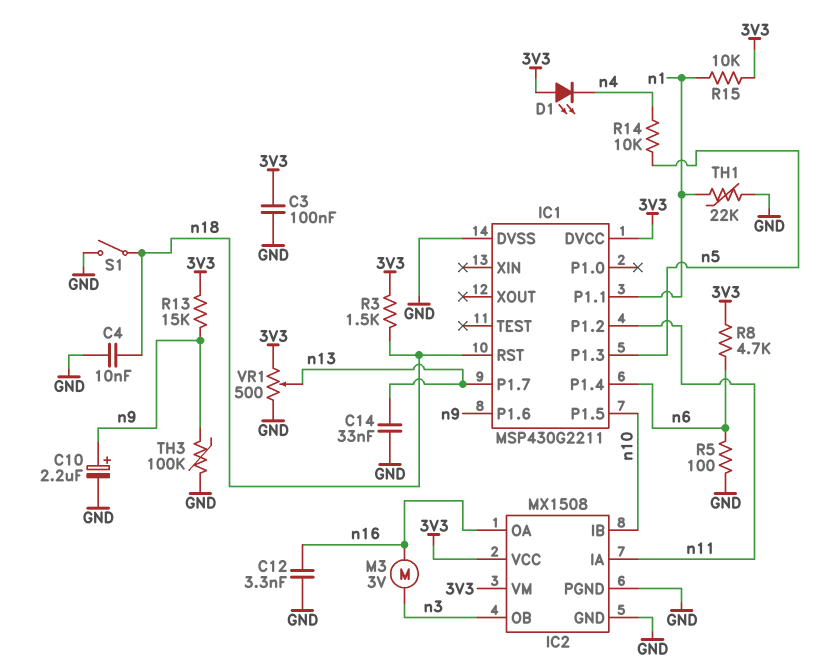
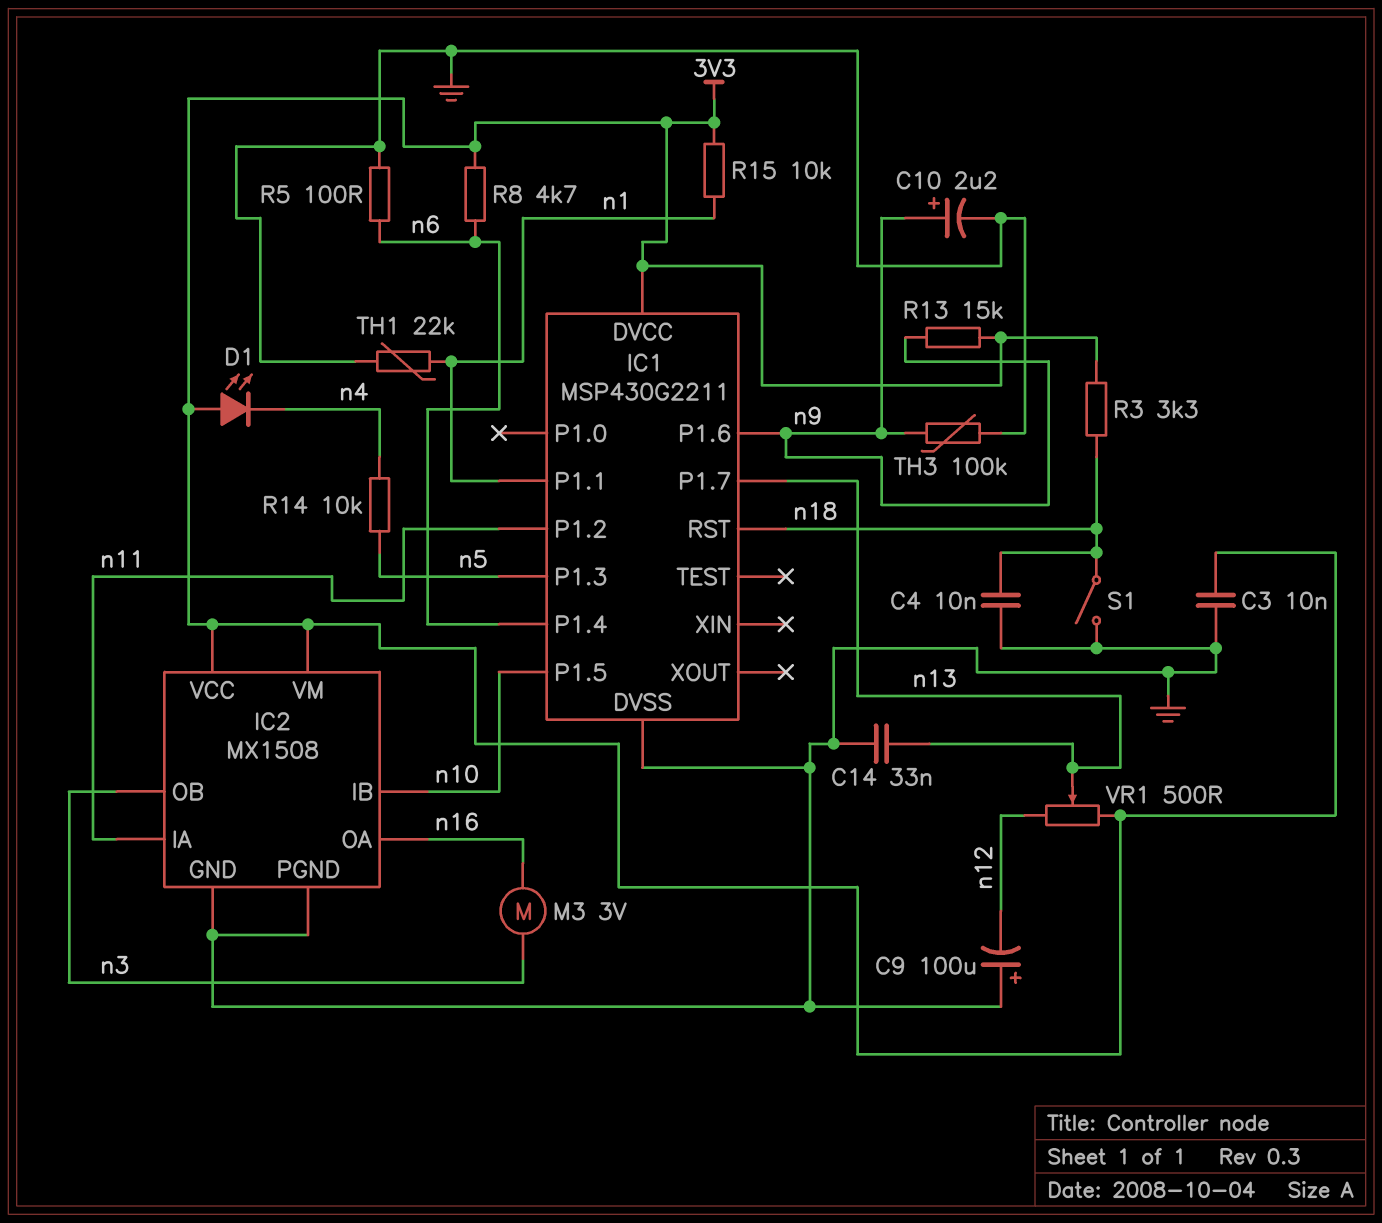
C3: 100nF (3V3, GND) -> 10nF (3V3, GND)
C9: none -> 100uF (plus GND, minus n12)
C12: 3.3nF (GND, n16) -> none
R3: 1.5k (3V3, n18) -> 3.3k (3V3, n18)
VR1: 500 (3V3, GND, wiper n13) -> 500 (3V3, n12, wiper n13)

